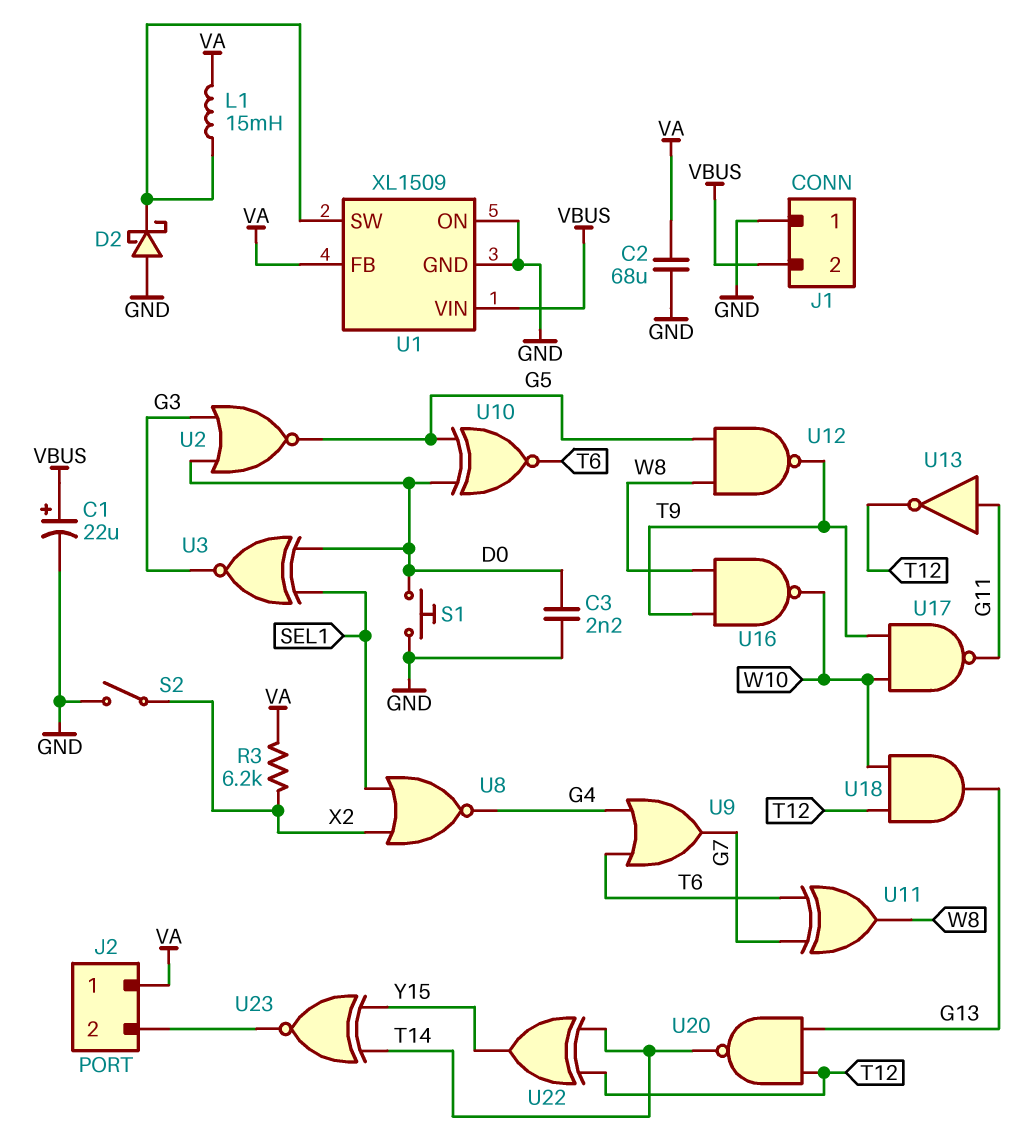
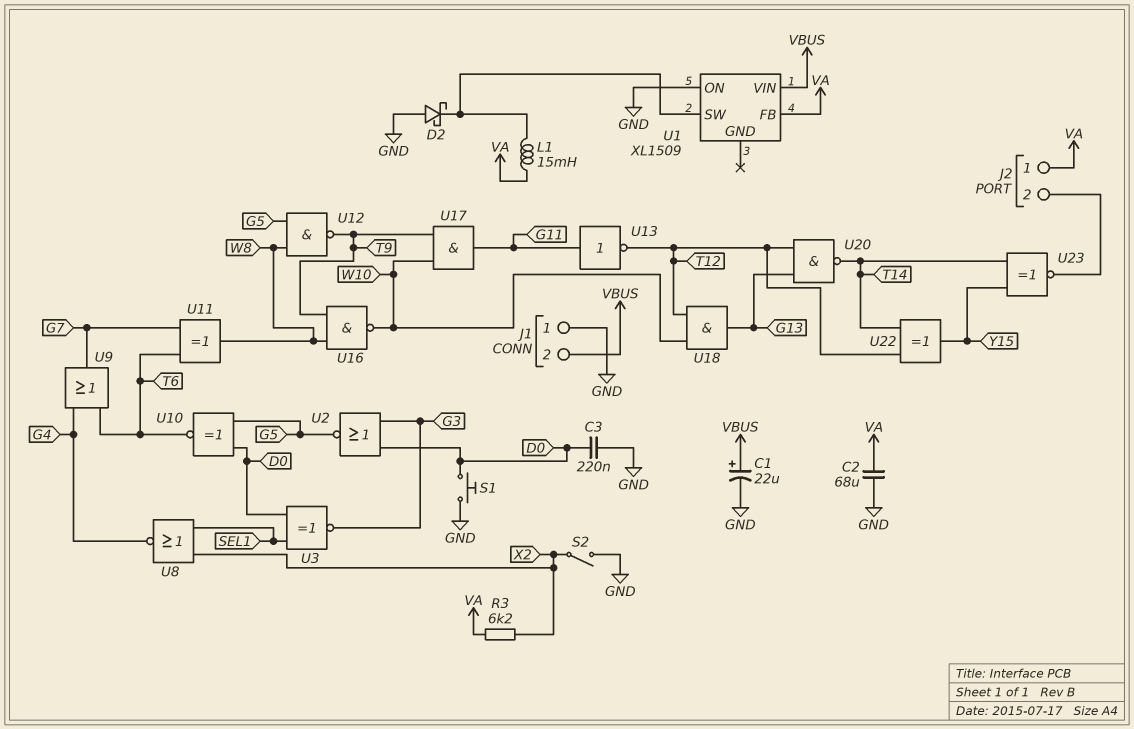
C3: 2.2nF (D0, GND) -> 220nF (D0, GND)
U1 pin GND: GND -> none
U17: NAND (in T9, in W10, out G11) -> AND (in T9, in W10, out G11)

